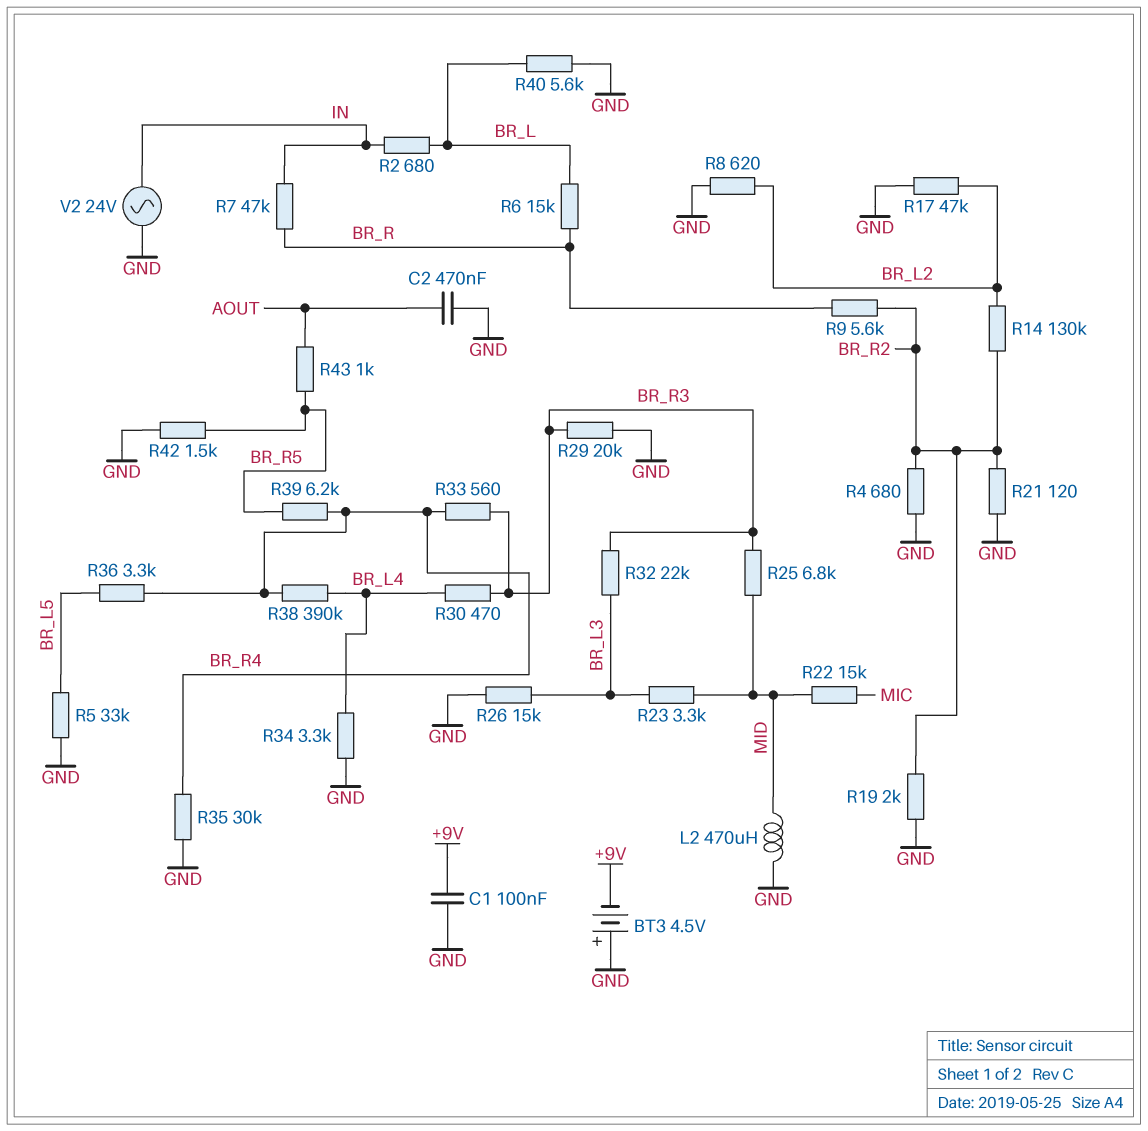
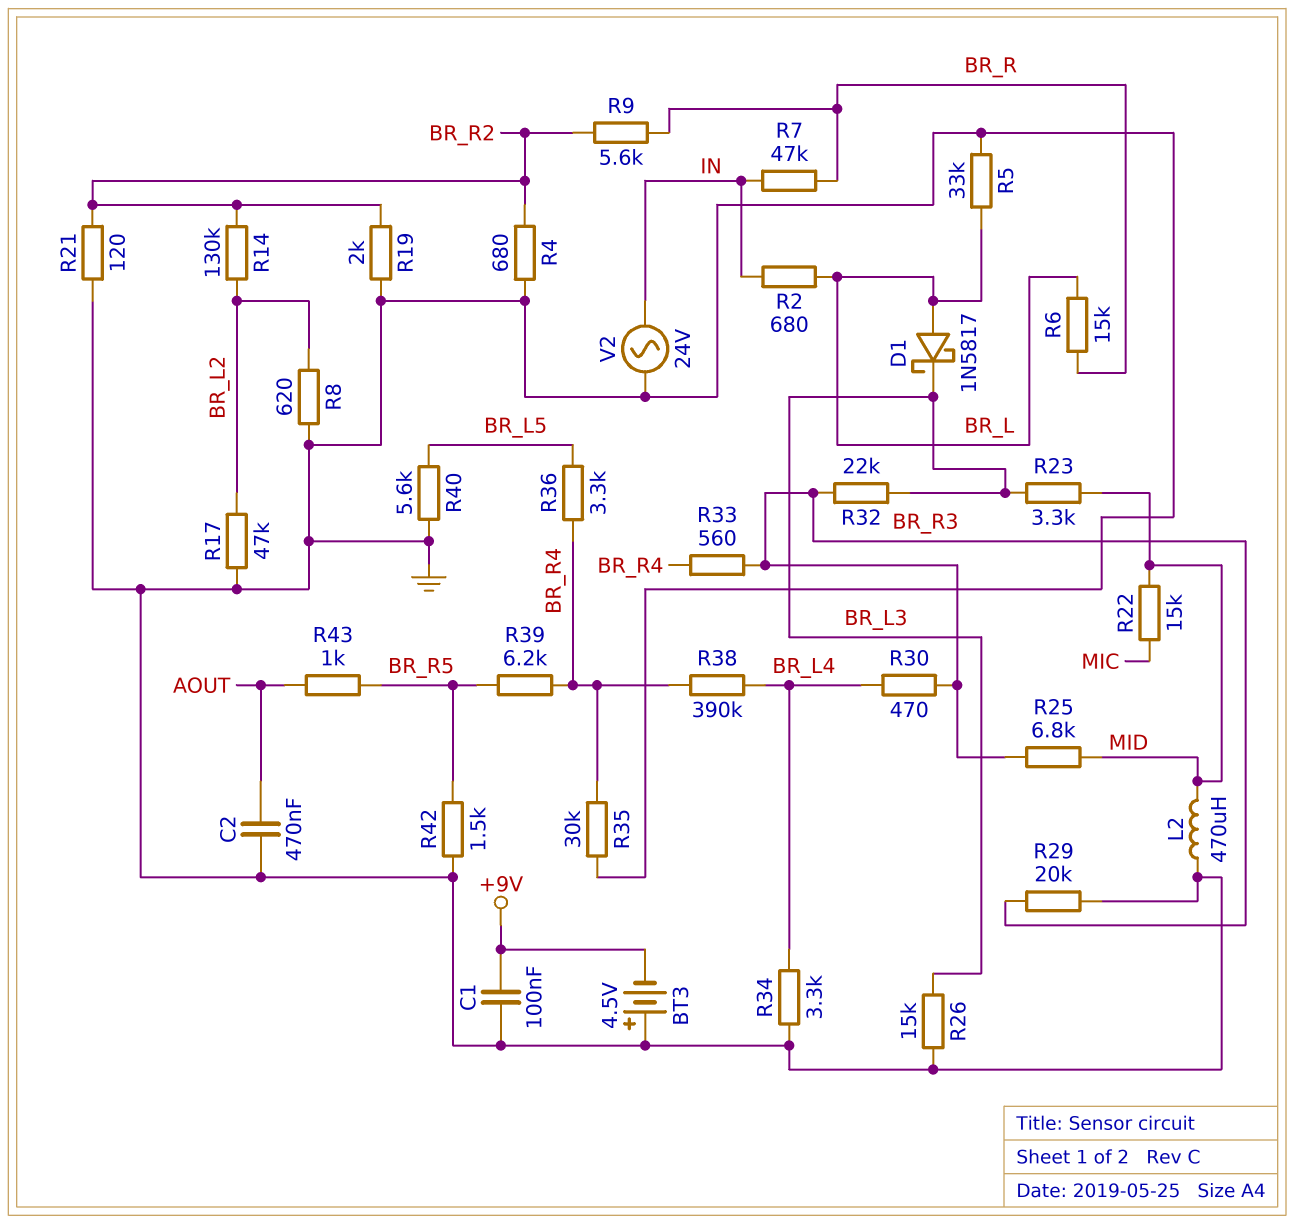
D1: none -> schottky 1N5817 (A BR_L, K BR_L3)
R5: 33k (BR_L5, GND) -> 33k (BR_L, GND)
R40: 5.6k (BR_L, GND) -> 5.6k (BR_L5, GND)

